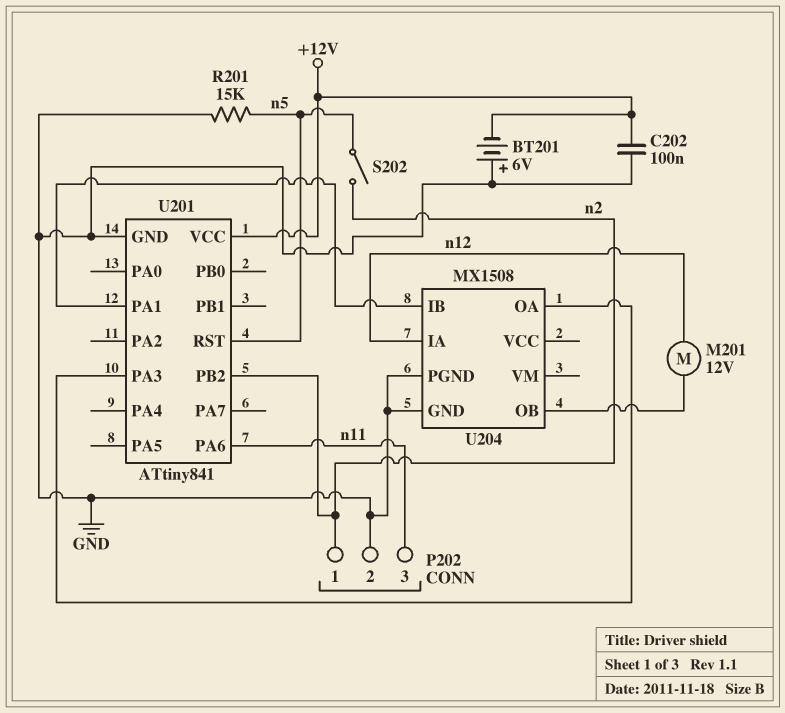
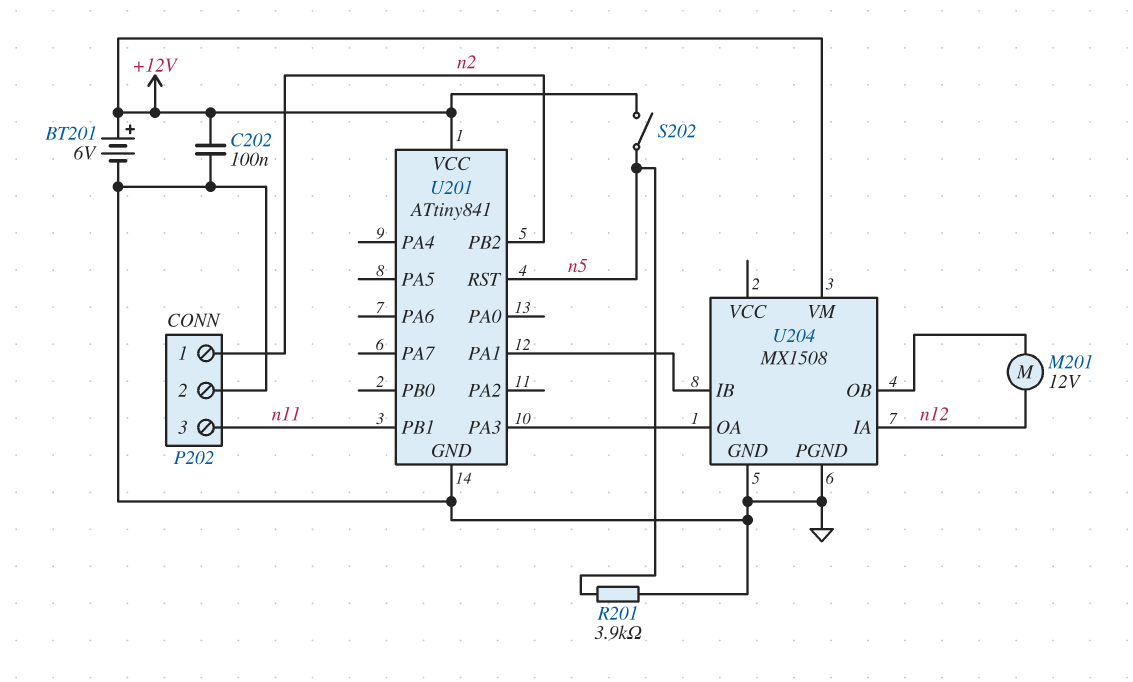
BT201: 6V (plus GND, minus +12V) -> 6V (plus +12V, minus GND)
R201: 15k (GND, n5) -> 3.9k (GND, n5)
S202: switch (n2, n5) -> switch (+12V, n5)
U201 pin PA6: n11 -> none
U201 pin PB1: none -> n11
U204 pin VM: none -> +12V

